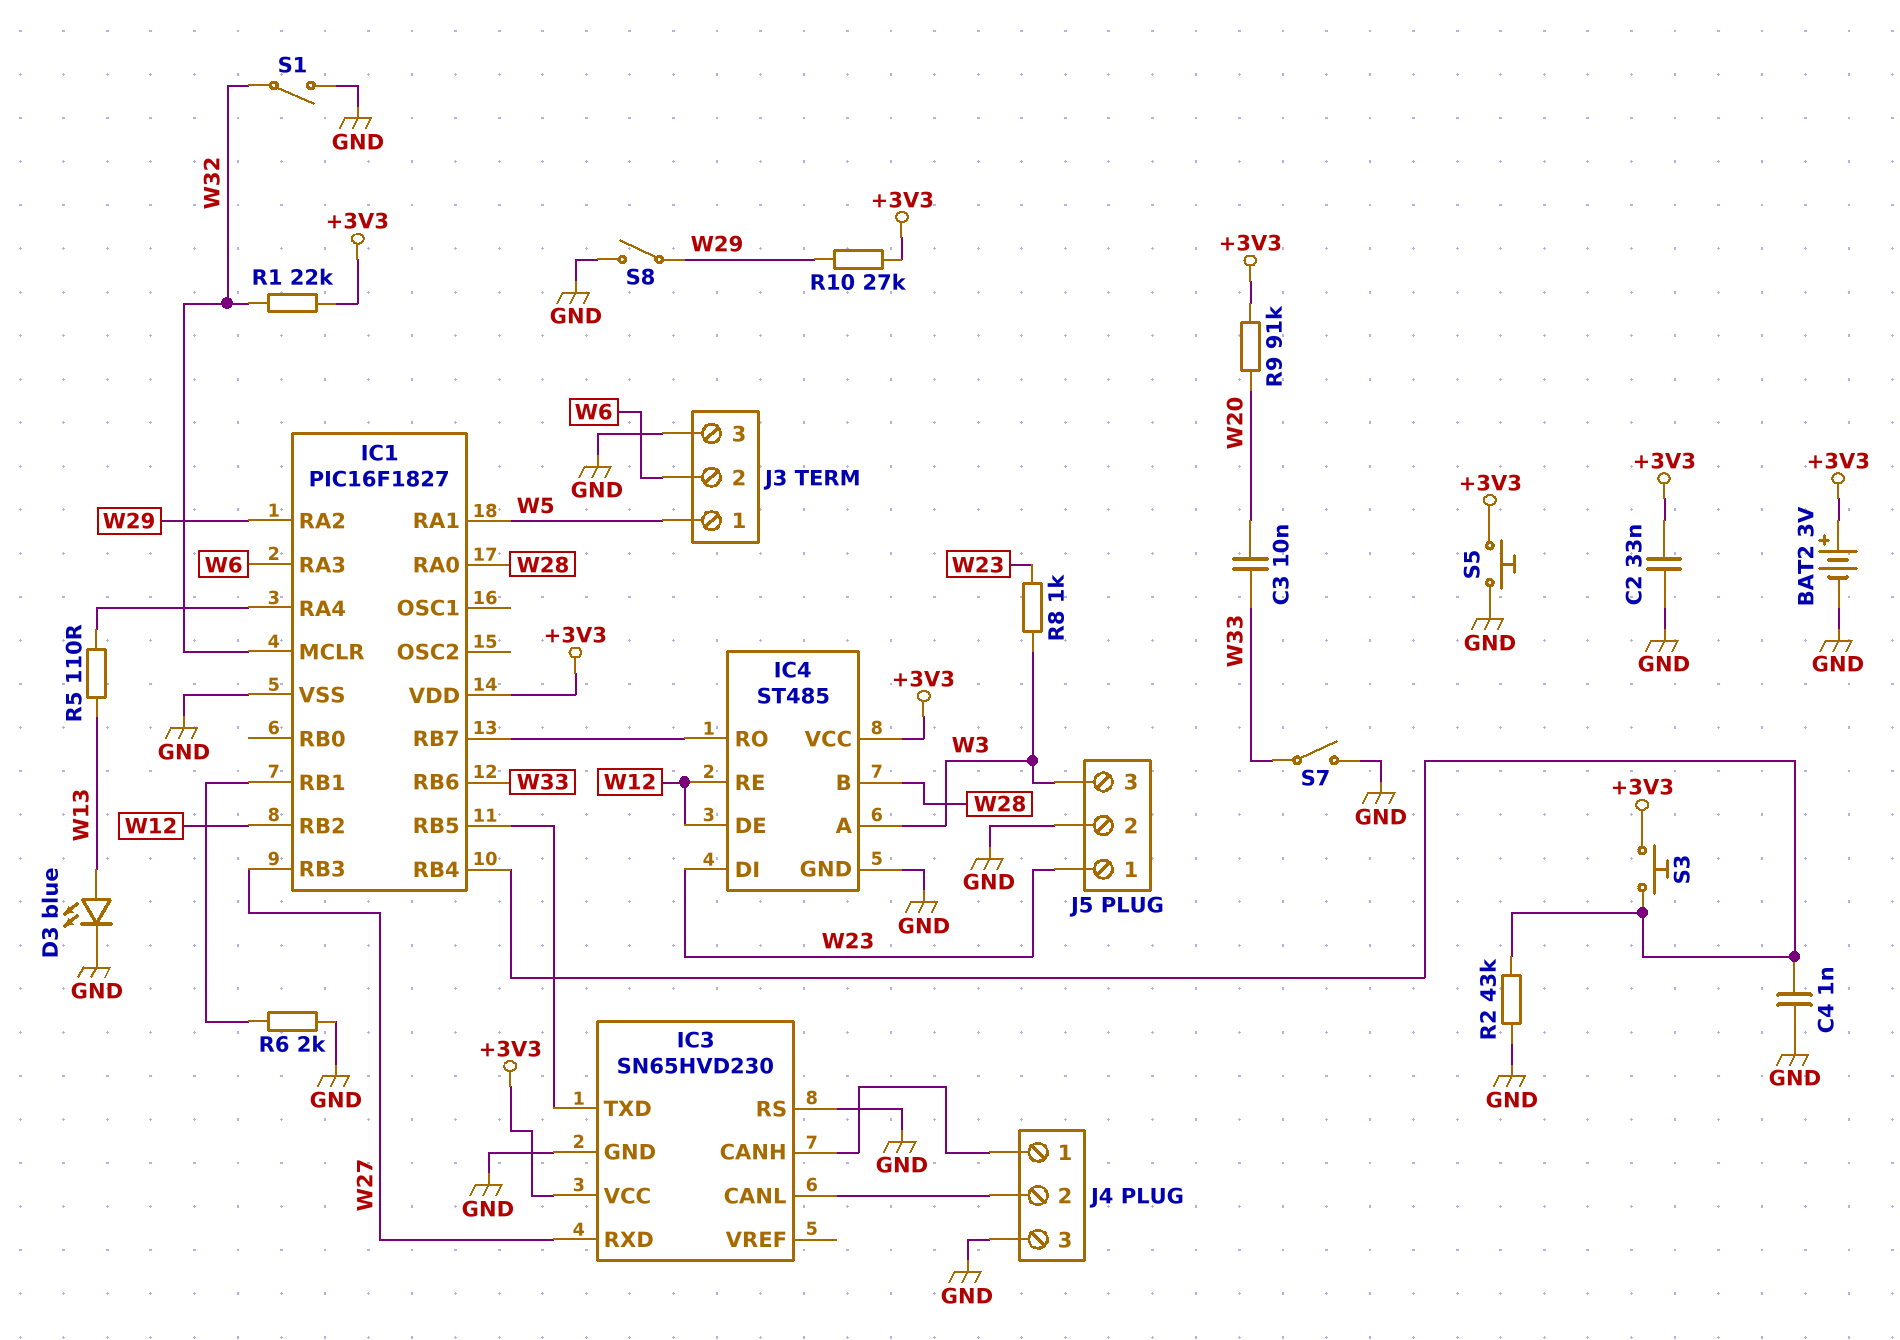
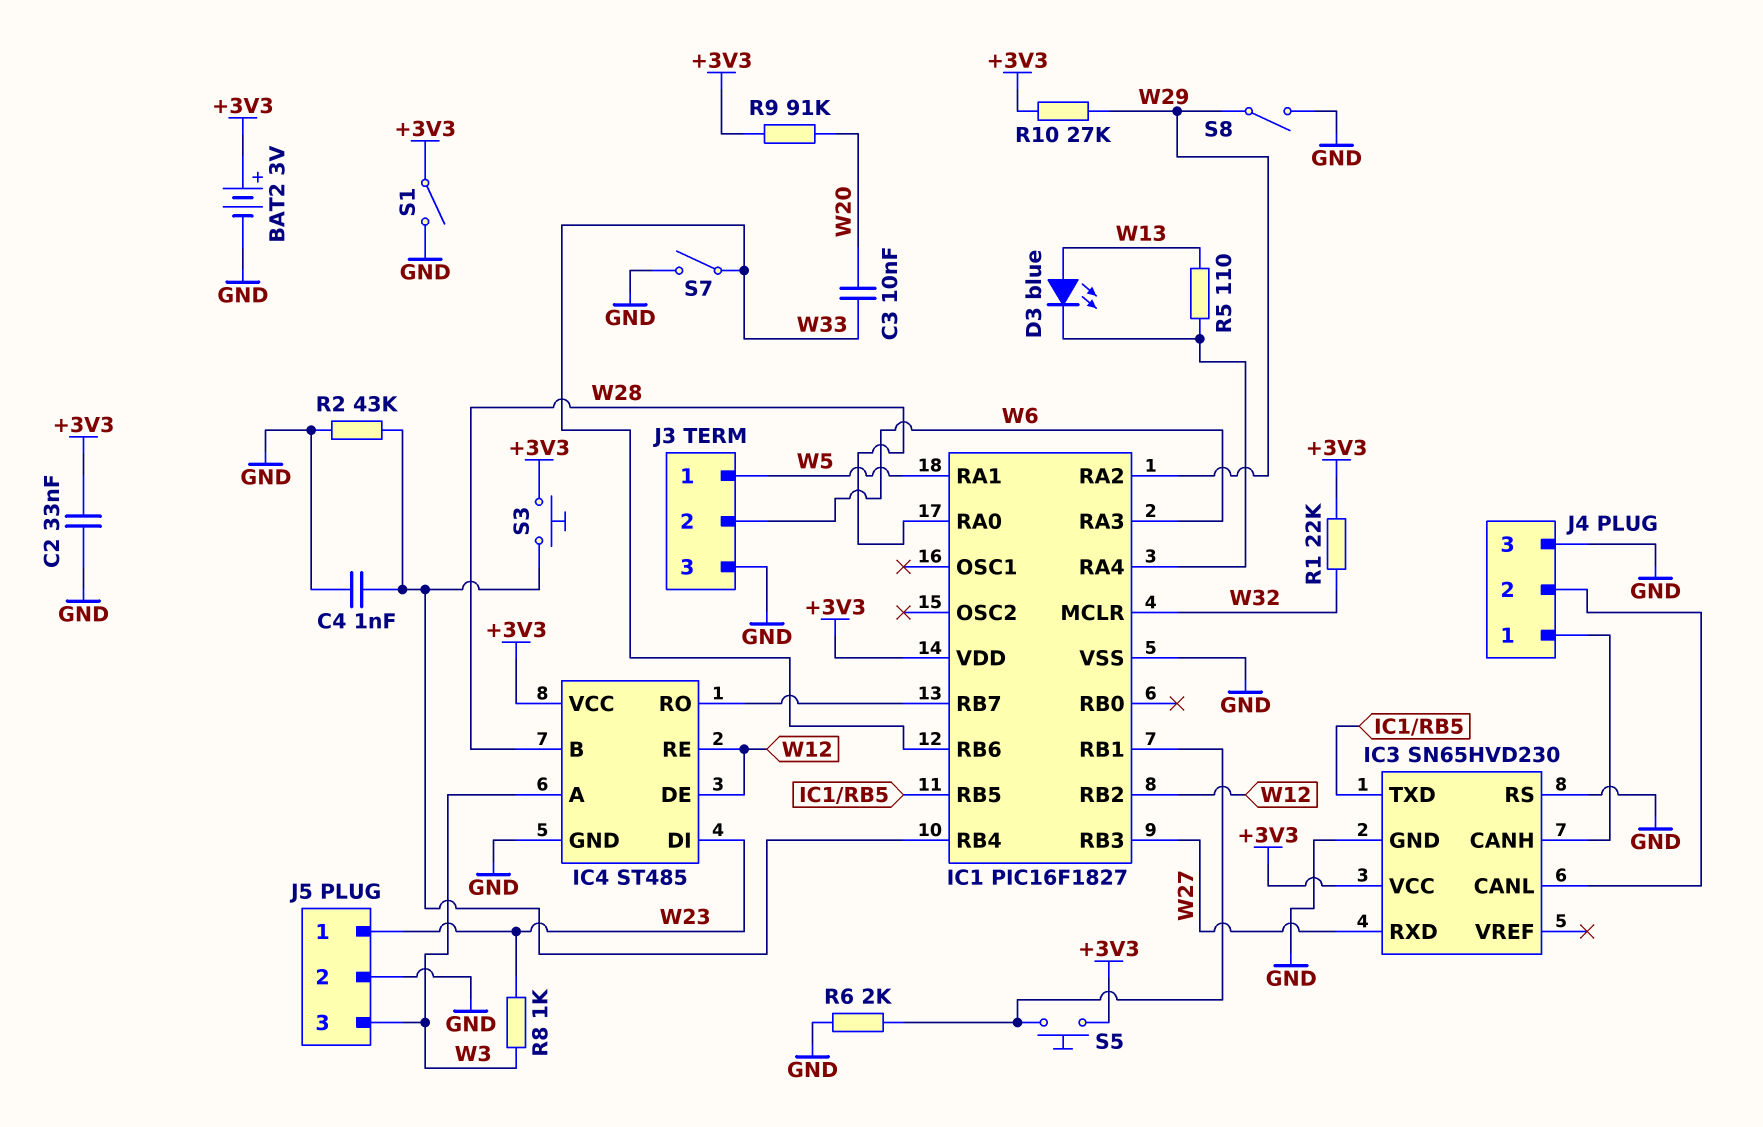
D3: LED blue (A W13, K GND) -> LED blue (A W13, K IC1/RA4)
S1: switch (GND, W32) -> switch (+3V3, GND)
S5: button (+3V3, GND) -> button (+3V3, IC1/RB1)

